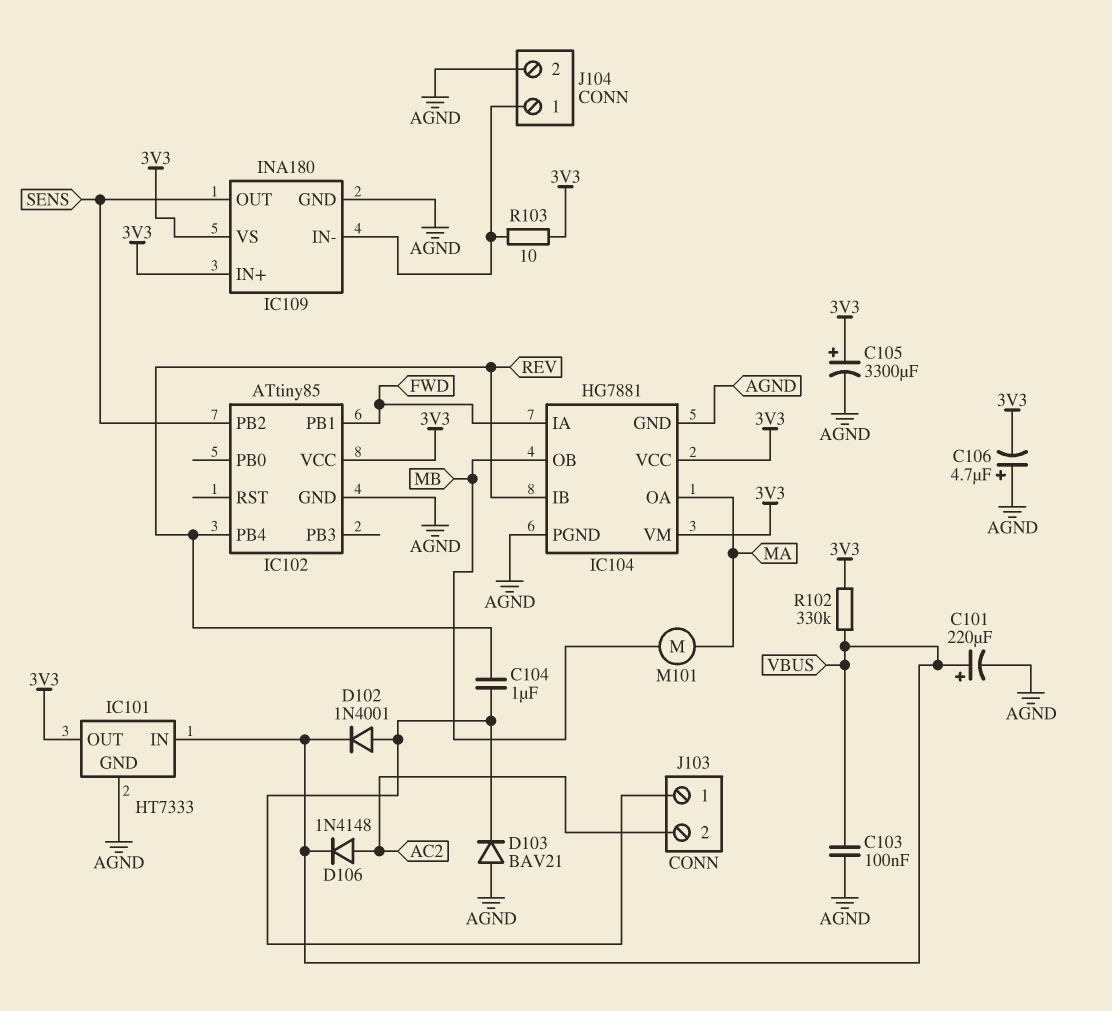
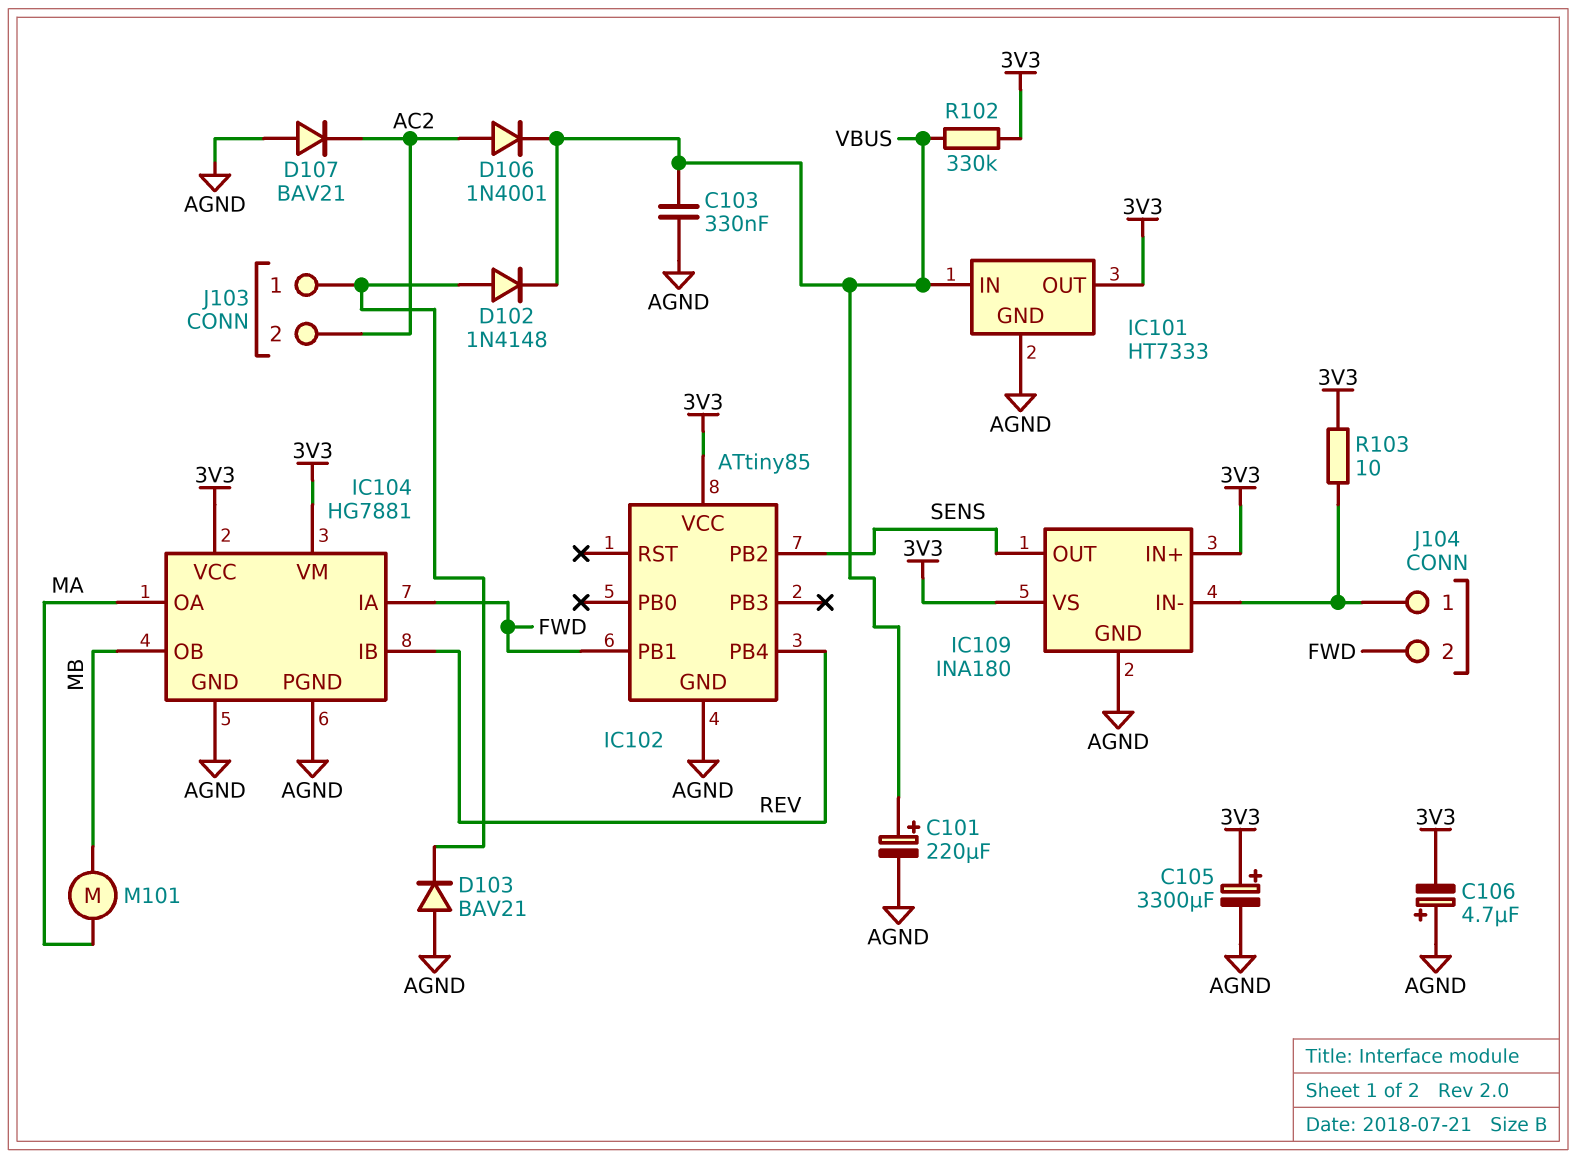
C103: 100nF (AGND, VBUS) -> 330nF (AGND, VBUS)
C104: 1uF (J103/1, REV) -> none
D102: diode 1N4001 (A J103/1, K VBUS) -> diode 1N4148 (A J103/1, K VBUS)
D106: diode 1N4148 (A AC2, K VBUS) -> diode 1N4001 (A AC2, K VBUS)
D107: none -> diode BAV21 (A AGND, K AC2)
J104 pin 2: AGND -> FWD

